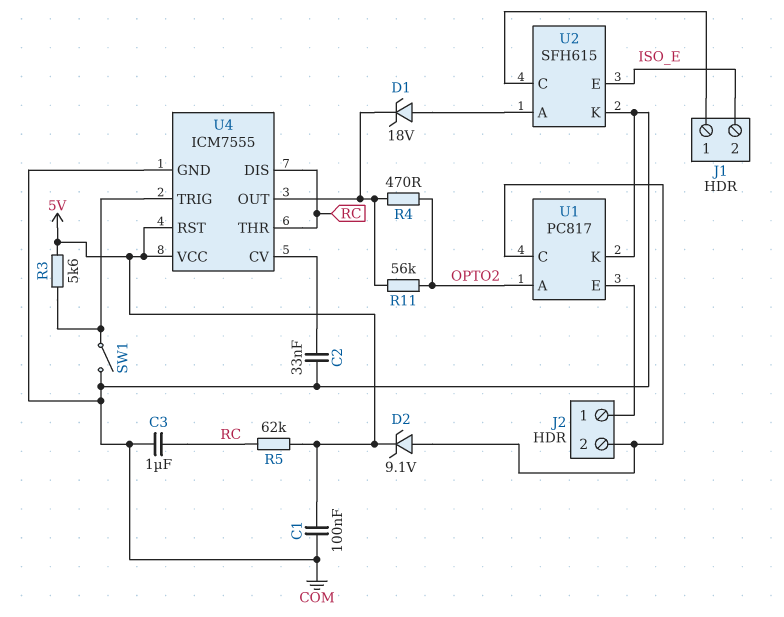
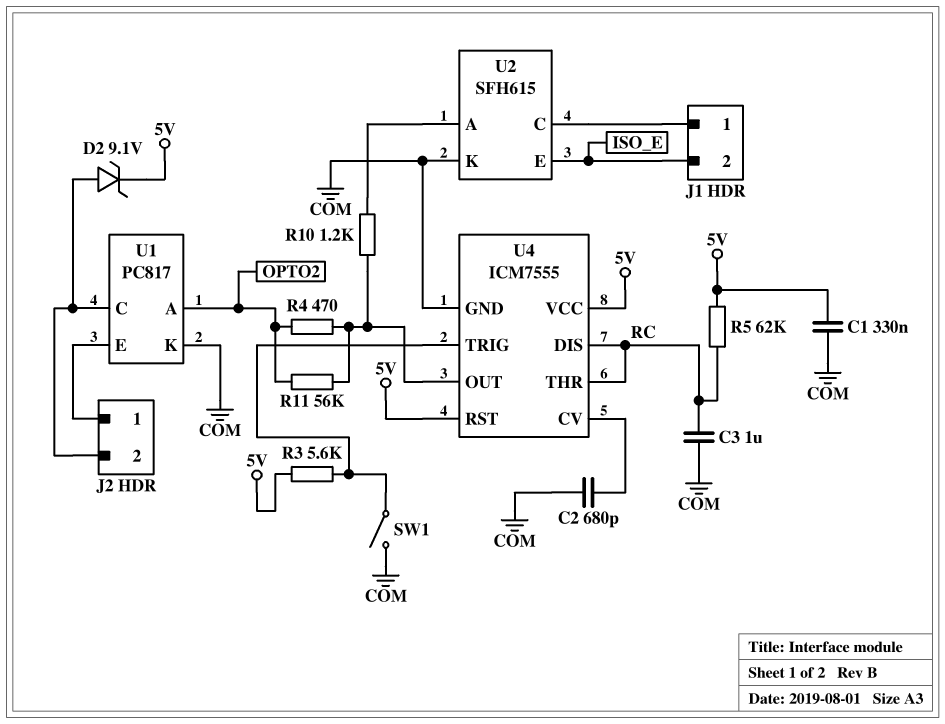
C1: 100nF (5V, COM) -> 330nF (5V, COM)
C2: 33nF (COM, U4/CV) -> 680pF (COM, U4/CV)
D1: zener 18V (A U2/A, K U4/OUT) -> none
R10: none -> 1.2k (U2/A, U4/OUT)

